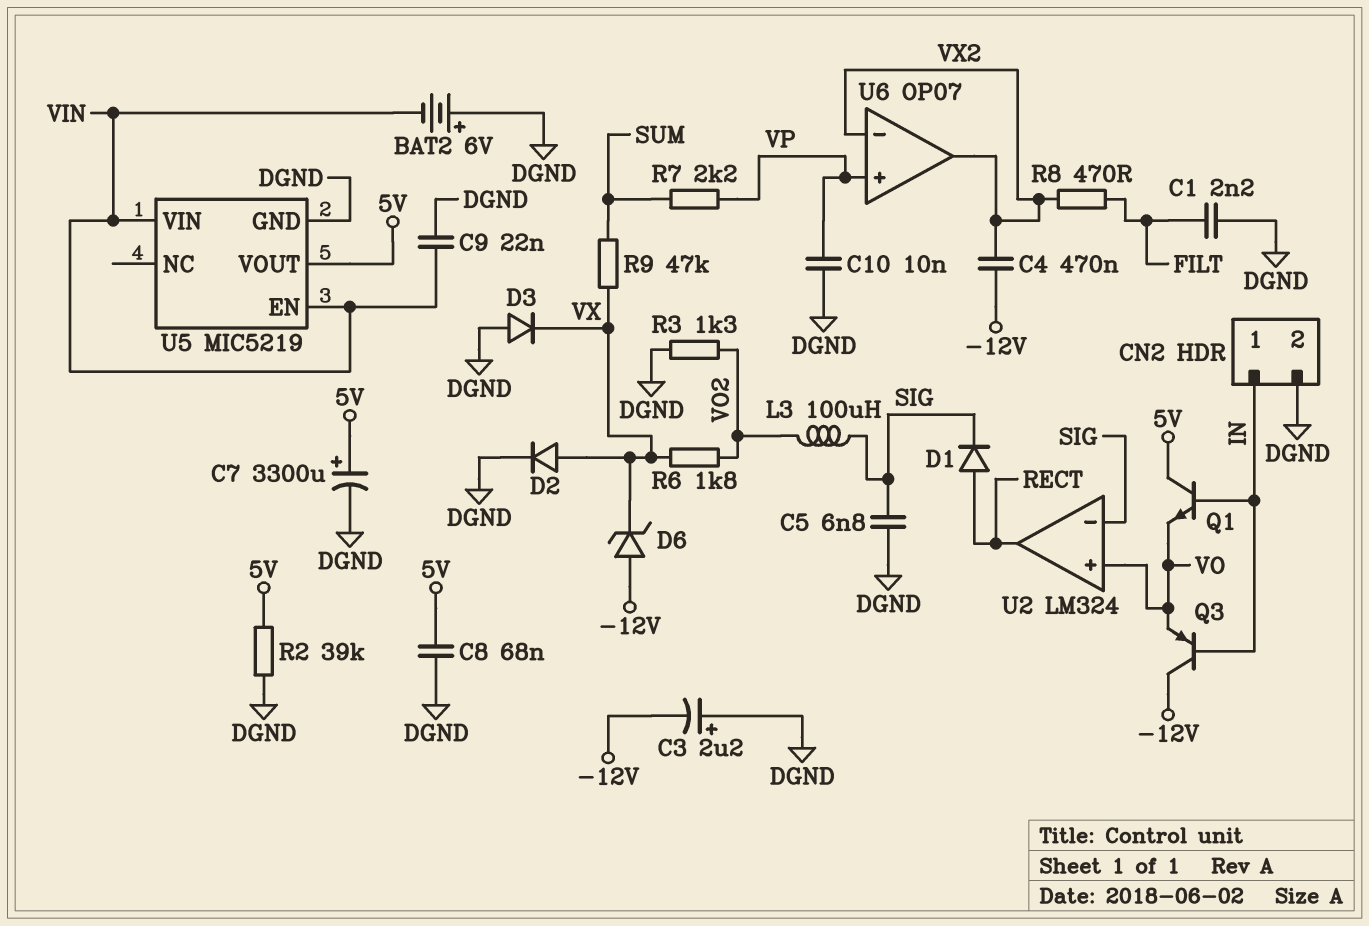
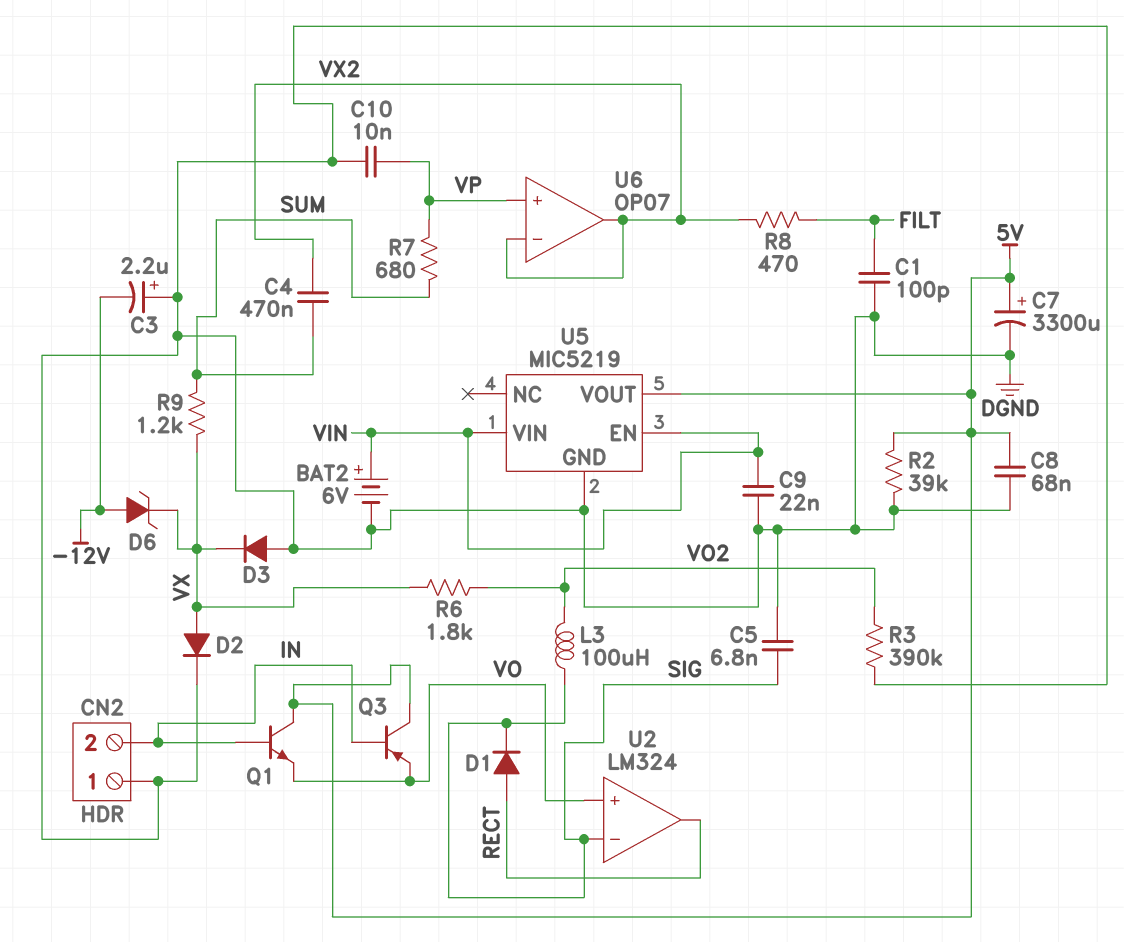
BAT2: 6V (plus DGND, minus VIN) -> 6V (plus VIN, minus DGND)
C1: 2.2nF (DGND, FILT) -> 100pF (DGND, FILT)
C4: 470nF (-12V, VX2) -> 470nF (SUM, VX2)
CN2 pin 1: IN -> DGND
CN2 pin 2: DGND -> IN
Q3: PNP (B IN, C -12V, E VO) -> PNP (B IN, C 5V, E VO)
R3: 1.3k (DGND, VO2) -> 390k (DGND, VO2)
R7: 2.2k (SUM, VP) -> 680 (SUM, VP)
R9: 47k (SUM, VX) -> 1.2k (SUM, VX)

